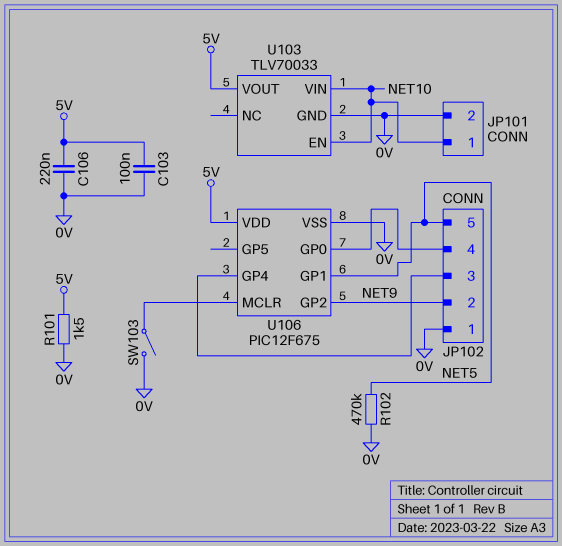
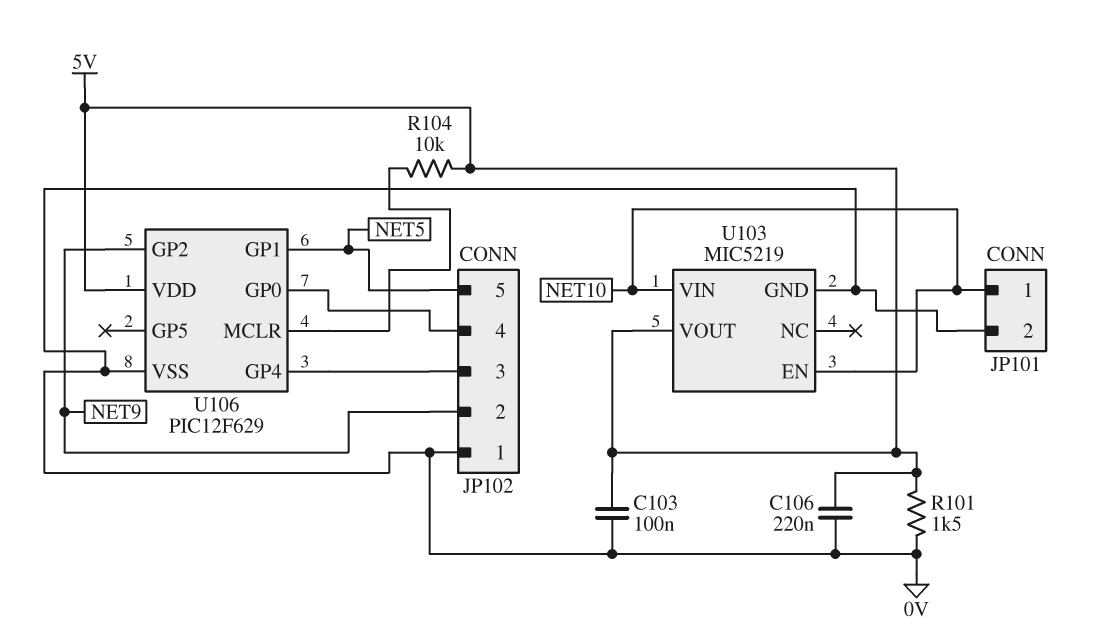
R102: 470k (0V, NET5) -> none
R104: none -> 10k (5V, U106/MCLR)
SW103: switch (0V, U106/MCLR) -> none
U103: TLV70033 -> MIC5219
U106: PIC12F675 -> PIC12F629

